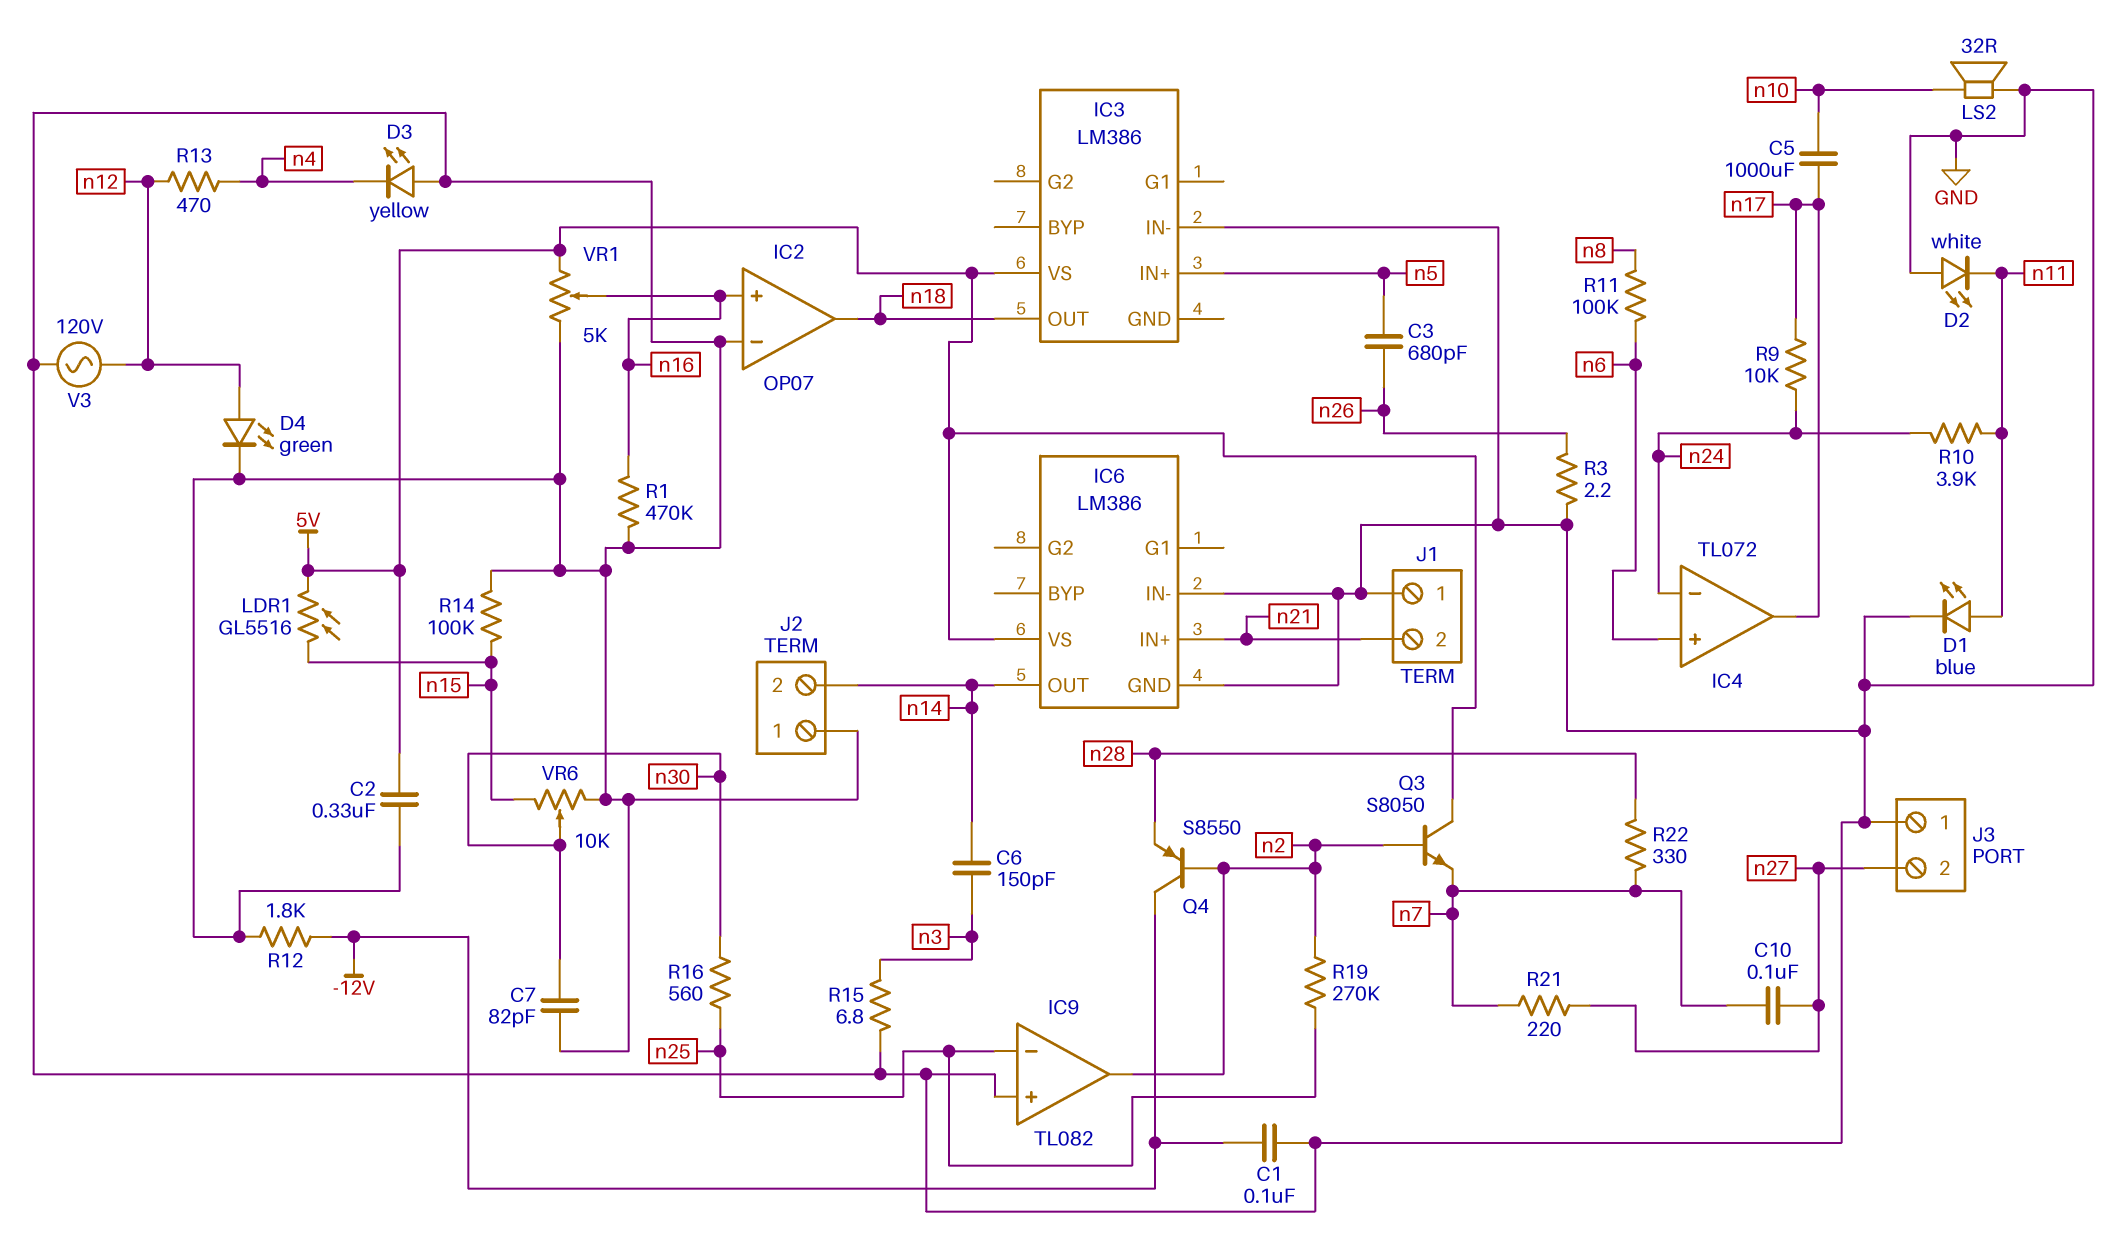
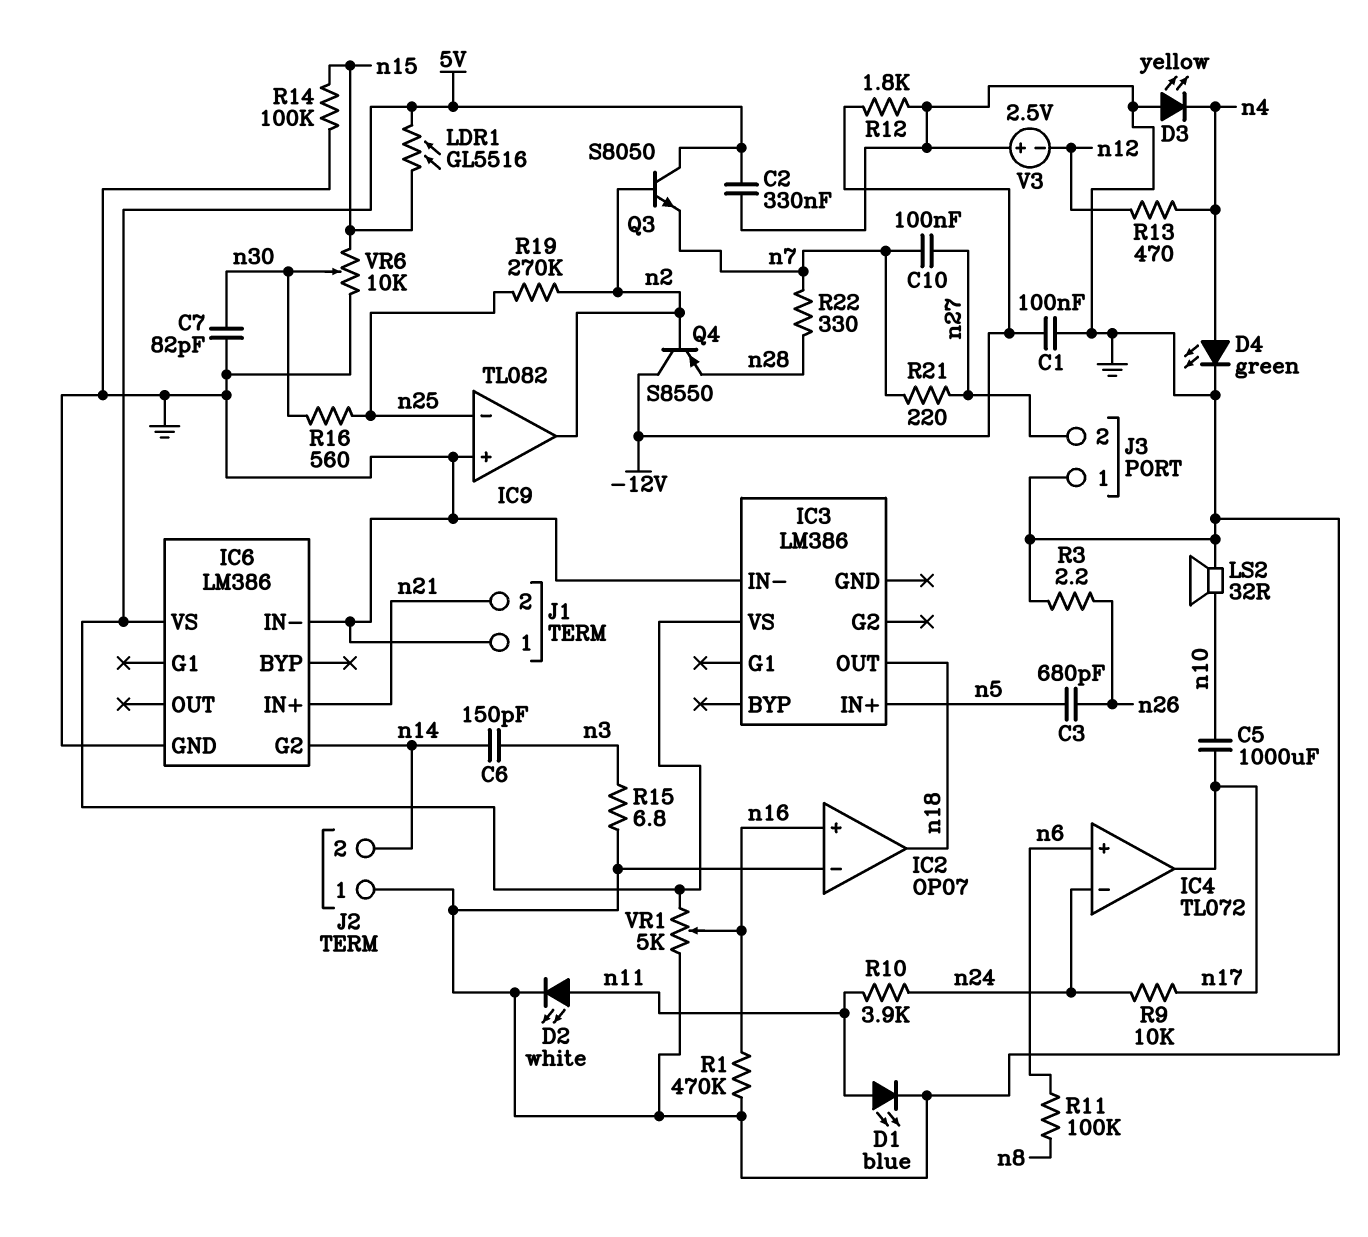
D2: LED white (A GND, K n11) -> LED white (A n11, K GND)
D4: LED green (A n12, K GND) -> LED green (A n4, K GND)
IC6 pin G2: none -> n14
IC6 pin OUT: n14 -> none
V3: AC 120V (GND, n12) -> 2.5V (plus GND, minus n12)

